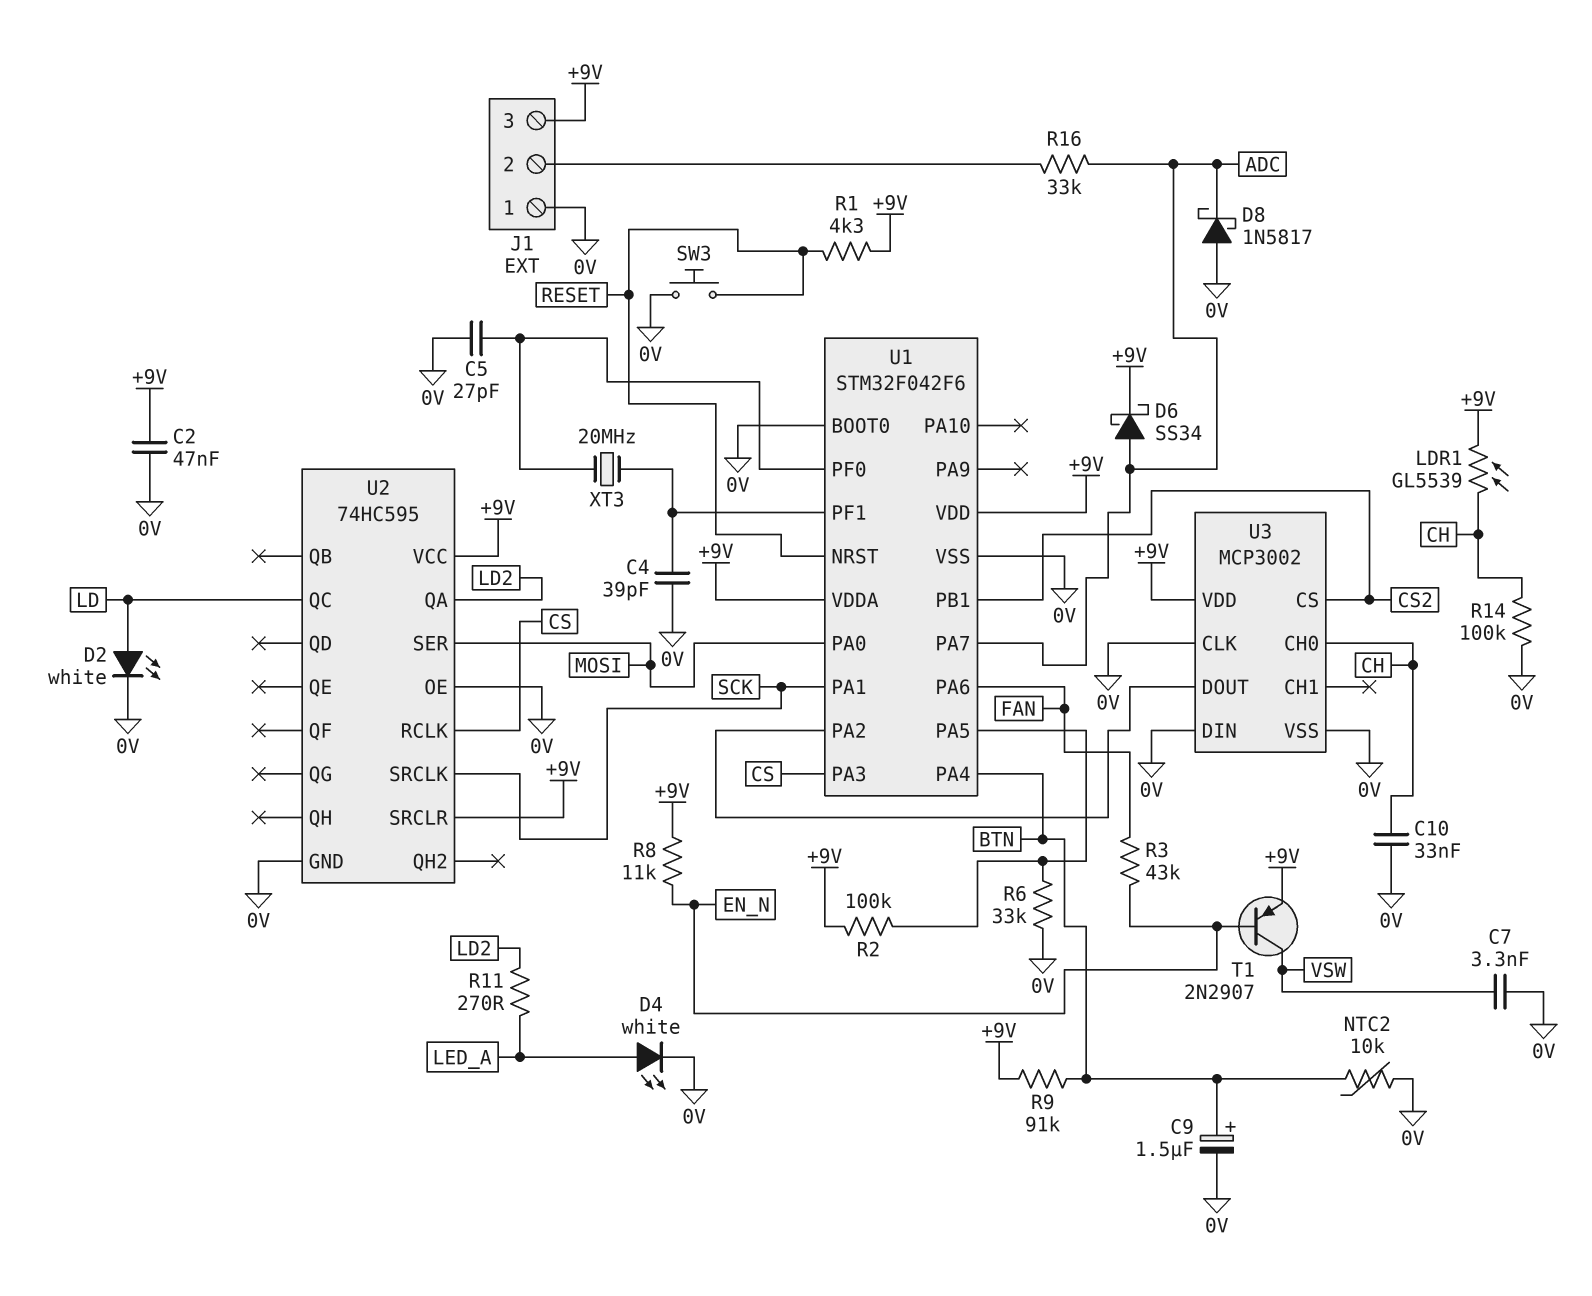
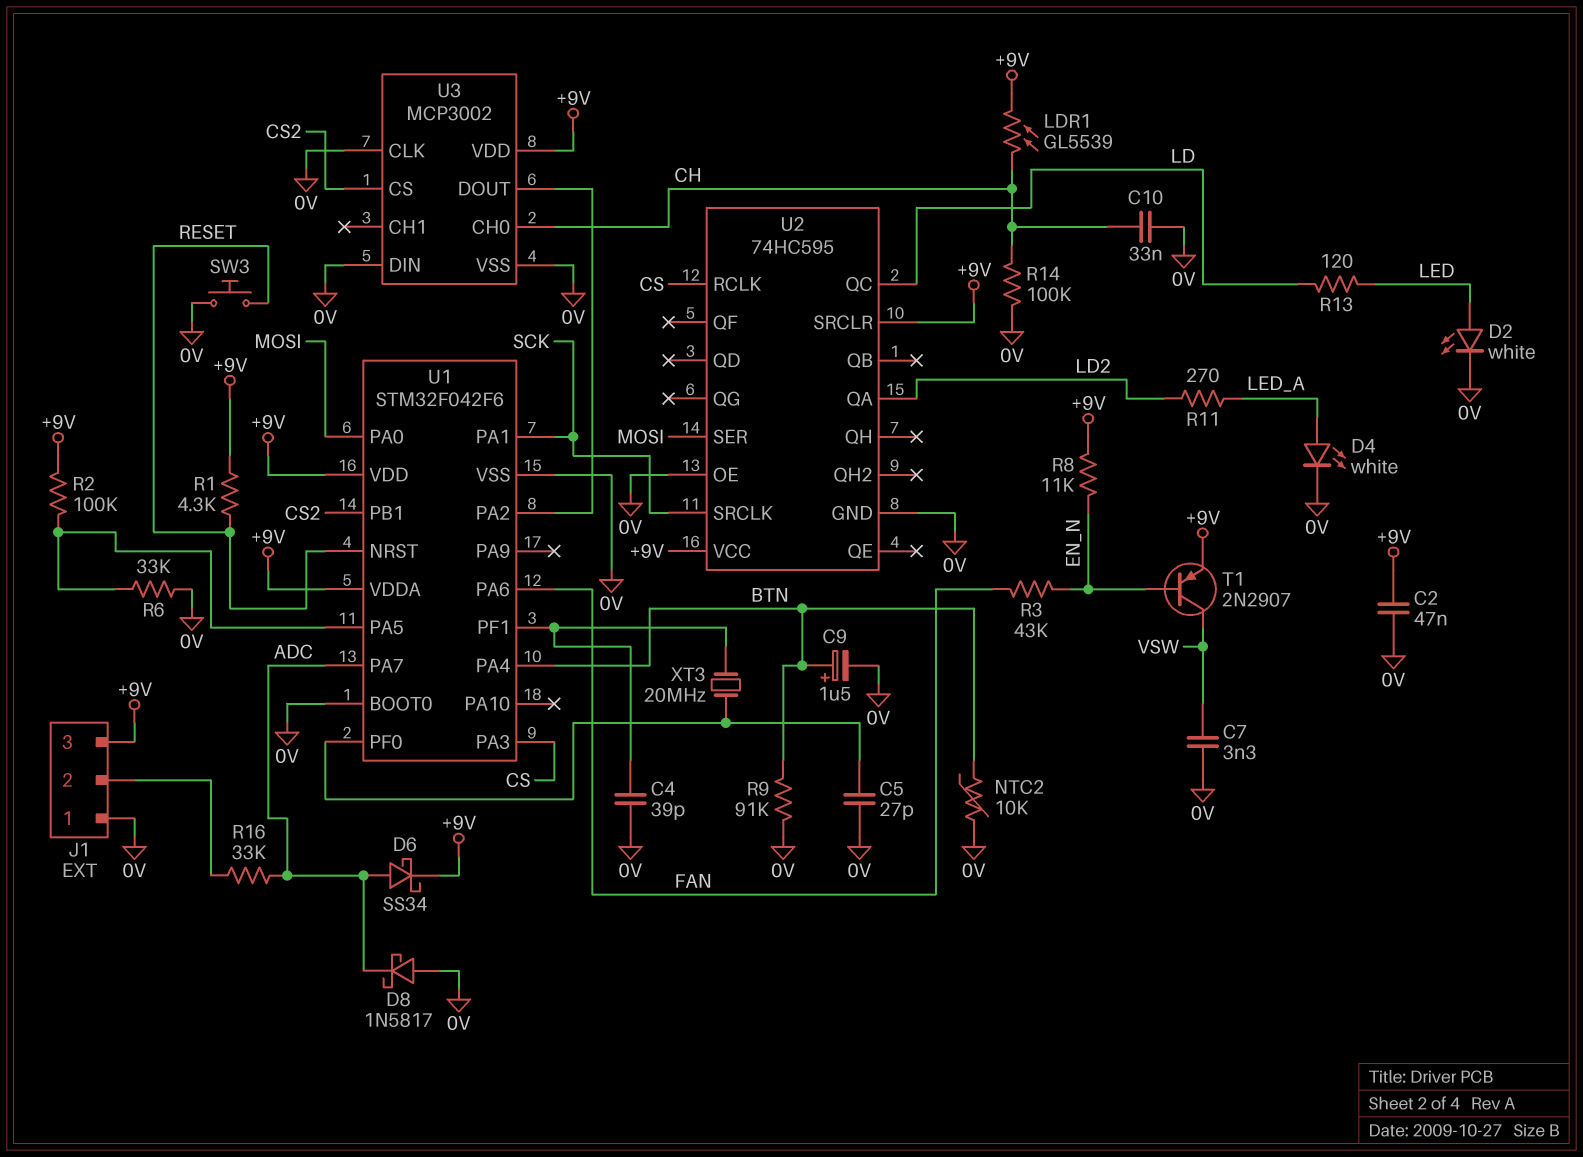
D2: LED white (A LD, K 0V) -> LED white (A LED, K 0V)
R9: 91k (+9V, BTN) -> 91k (0V, BTN)
R13: none -> 120 (LD, LED)

